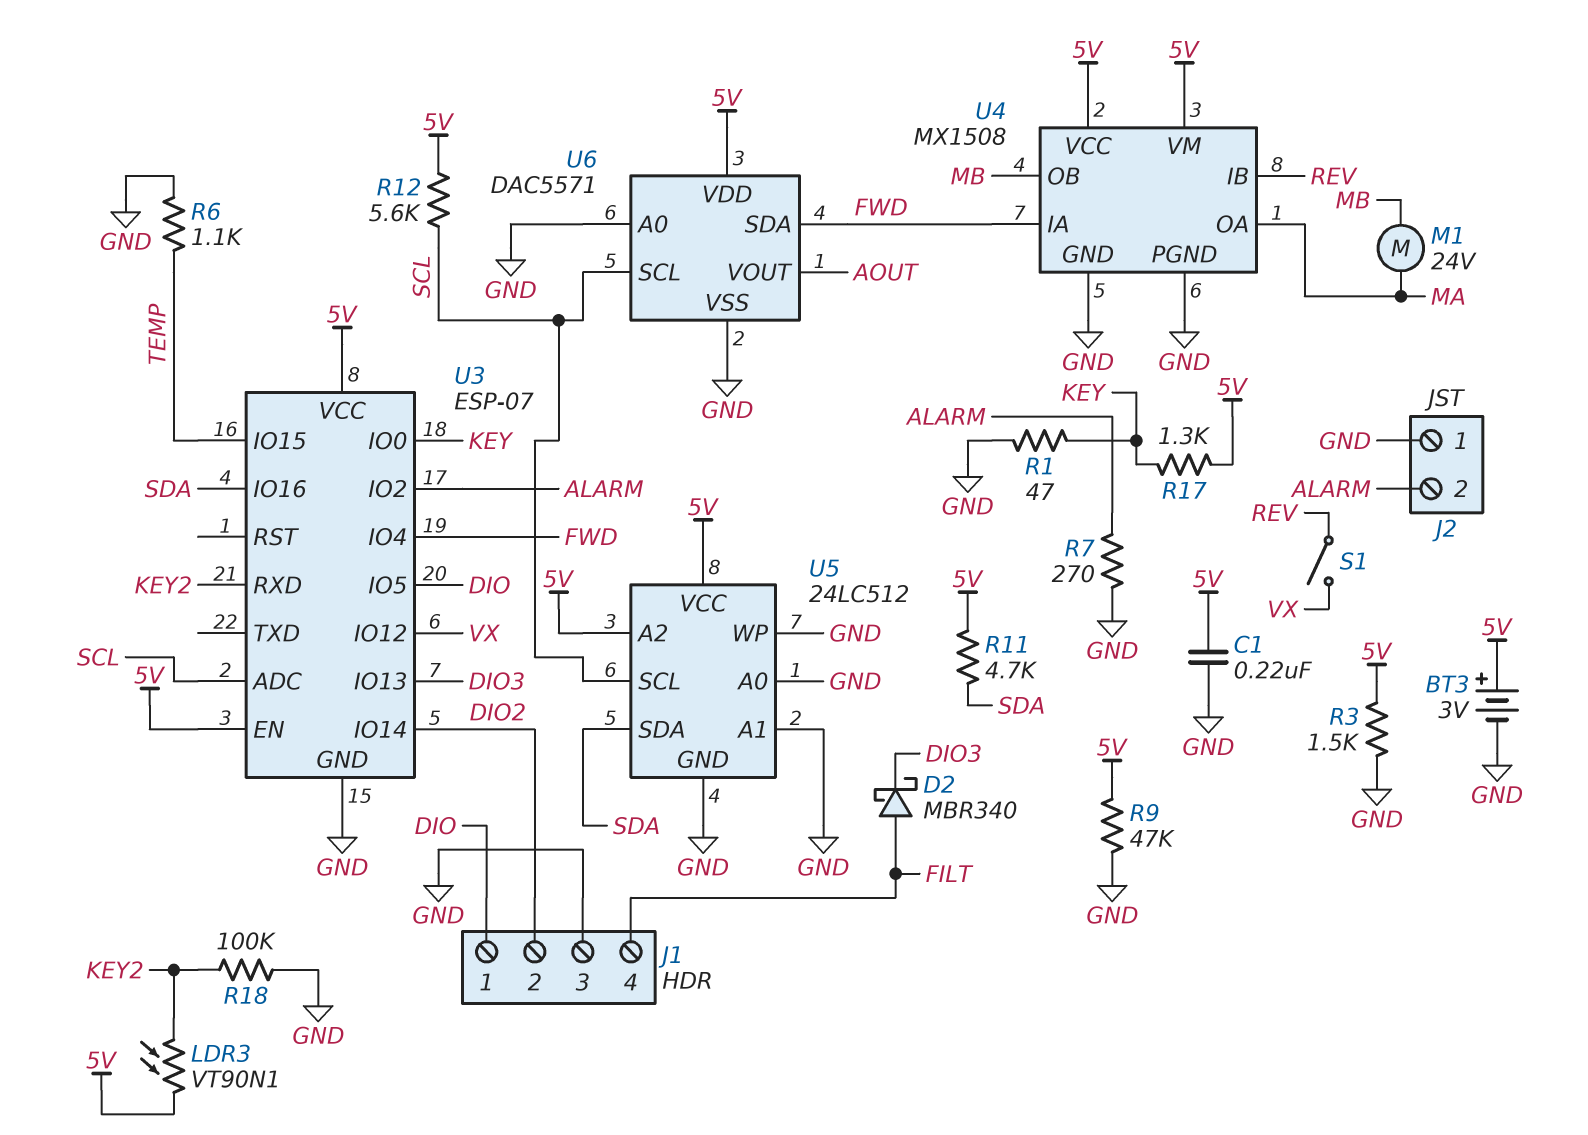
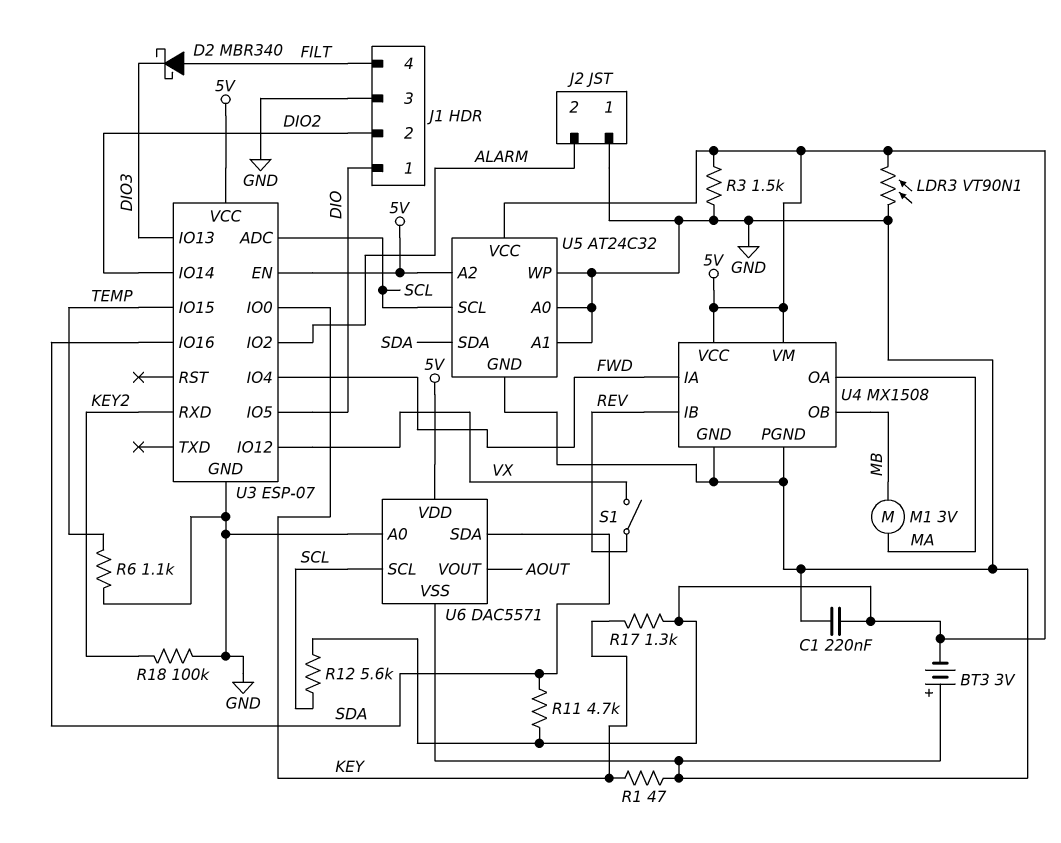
BT3: 3V (plus 5V, minus GND) -> 3V (plus GND, minus 5V)
LDR3: VT90N1 (5V, KEY2) -> VT90N1 (5V, GND)
M1: motor 24V (MA, MB) -> motor 3V (MA, MB)
R7: 270 (ALARM, GND) -> none
R9: 47k (5V, GND) -> none
U5: 24LC512 -> AT24C32
U6 pin SDA: FWD -> SDA

